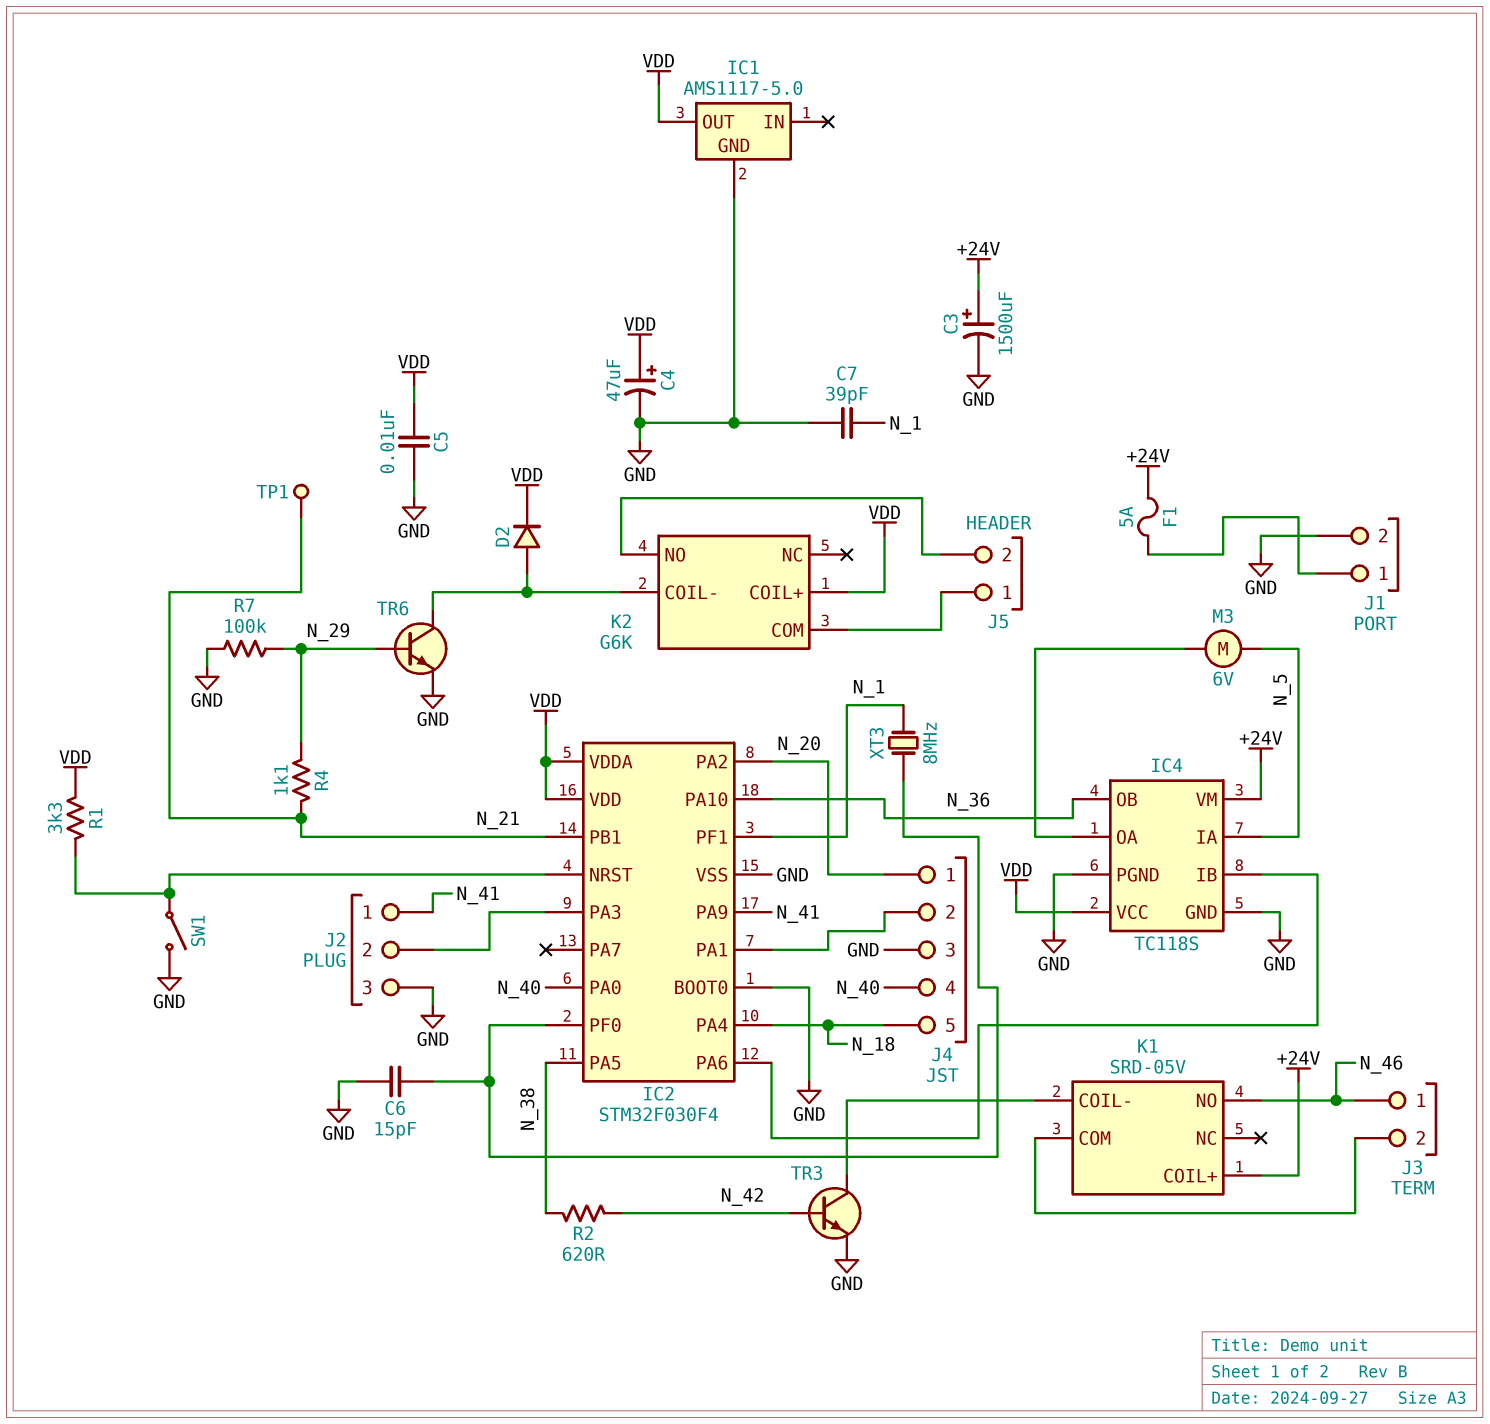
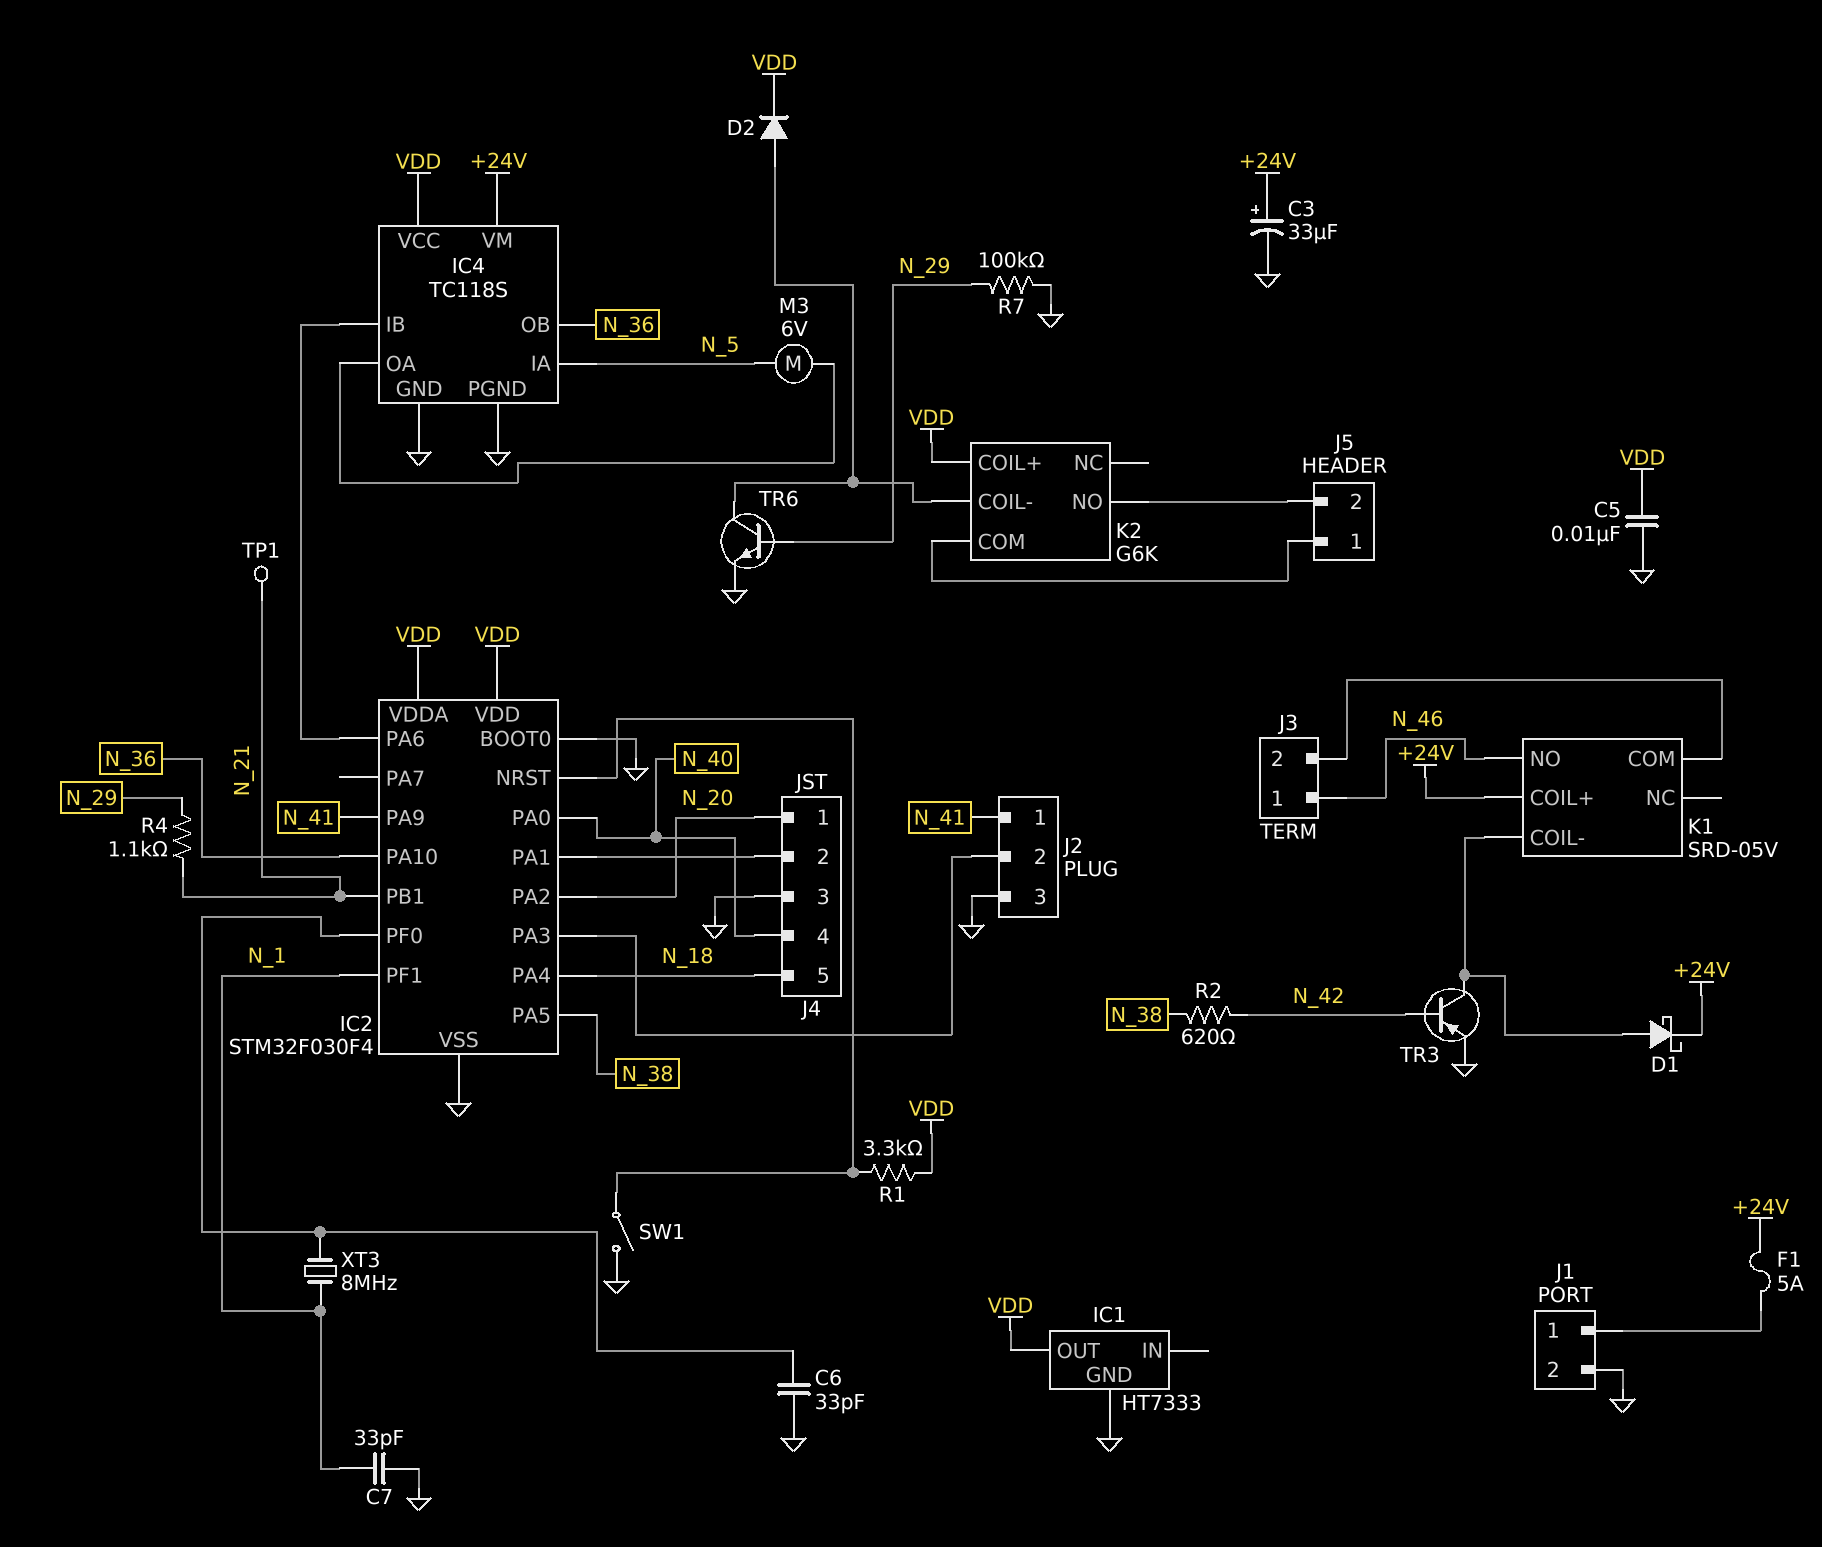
C3: 1500uF (plus +24V, minus GND) -> 33uF (plus +24V, minus GND)
C4: 47uF (plus VDD, minus GND) -> none
C6: 15pF (GND, IC2/PF0) -> 33pF (GND, IC2/PF0)
C7: 39pF (GND, N_1) -> 33pF (GND, N_1)
D1: none -> schottky (A K1/COIL-, K +24V)
IC1: AMS1117-5.0 -> HT7333
TR3: NPN (B N_42, C K1/COIL-, E GND) -> PNP (B N_42, C K1/COIL-, E GND)

